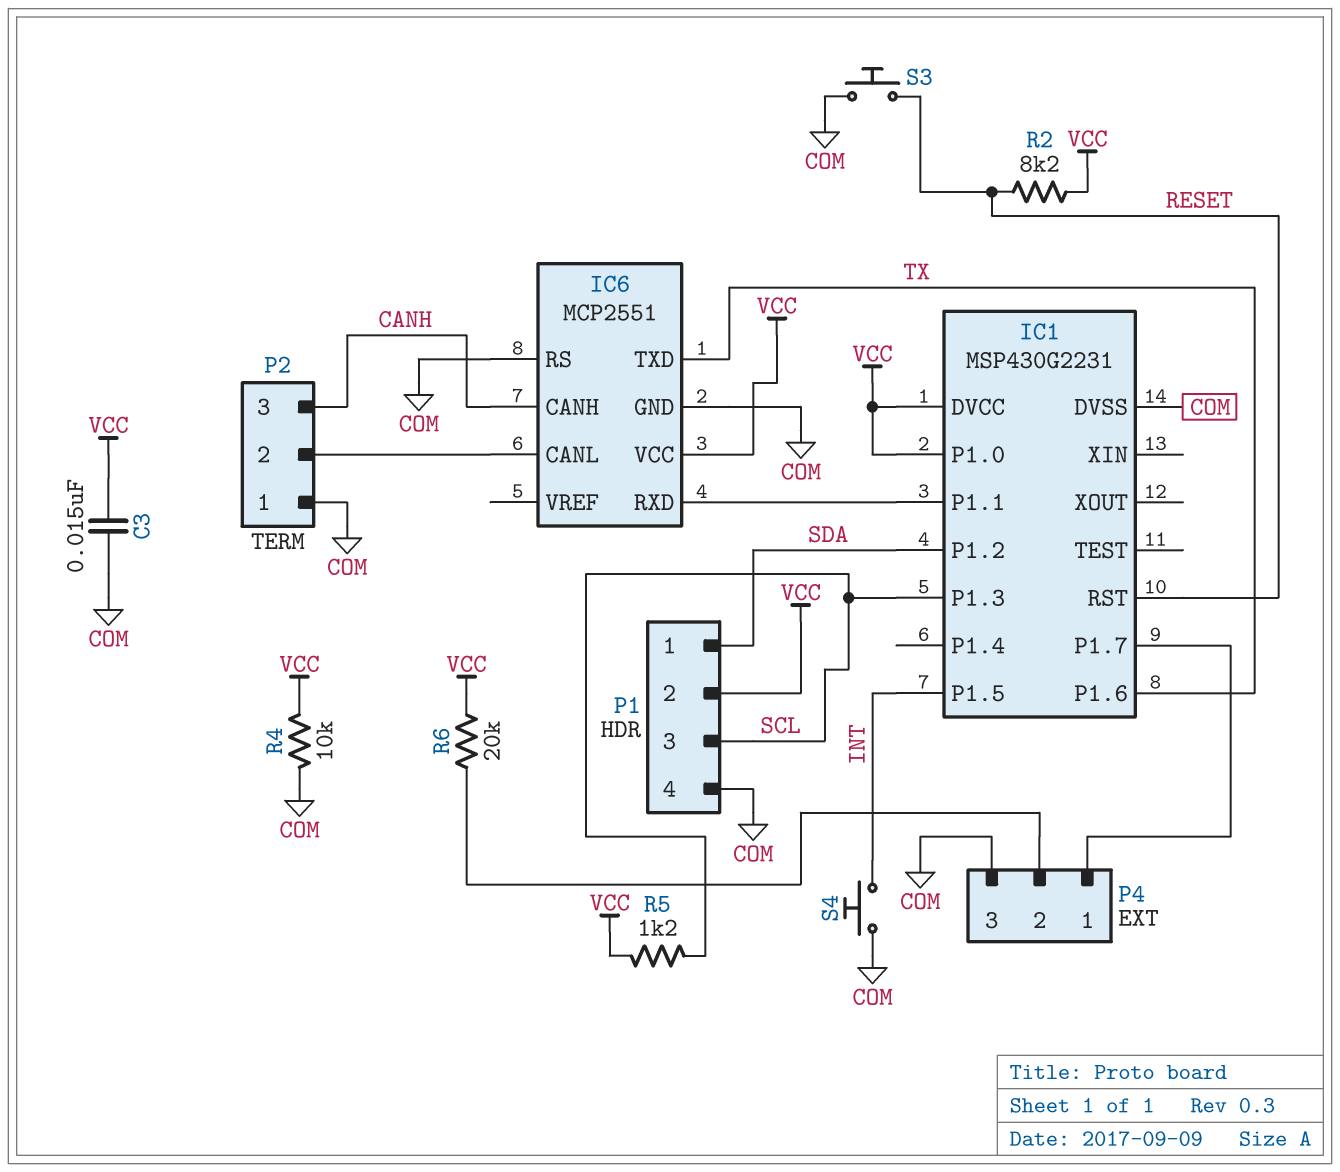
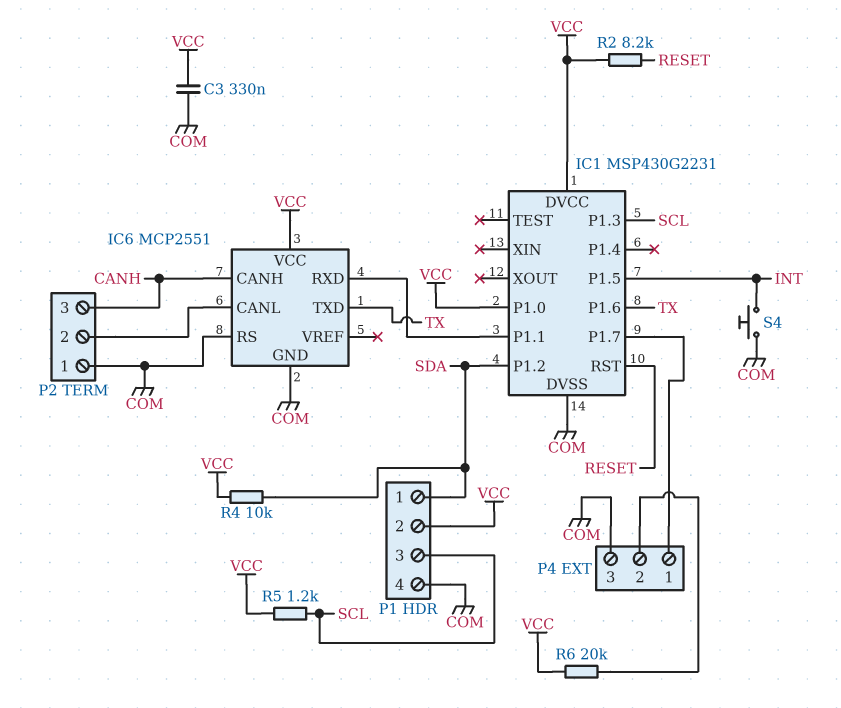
C3: 15nF (COM, VCC) -> 330nF (COM, VCC)
R4: 10k (COM, VCC) -> 10k (SDA, VCC)
S3: button (COM, RESET) -> none

